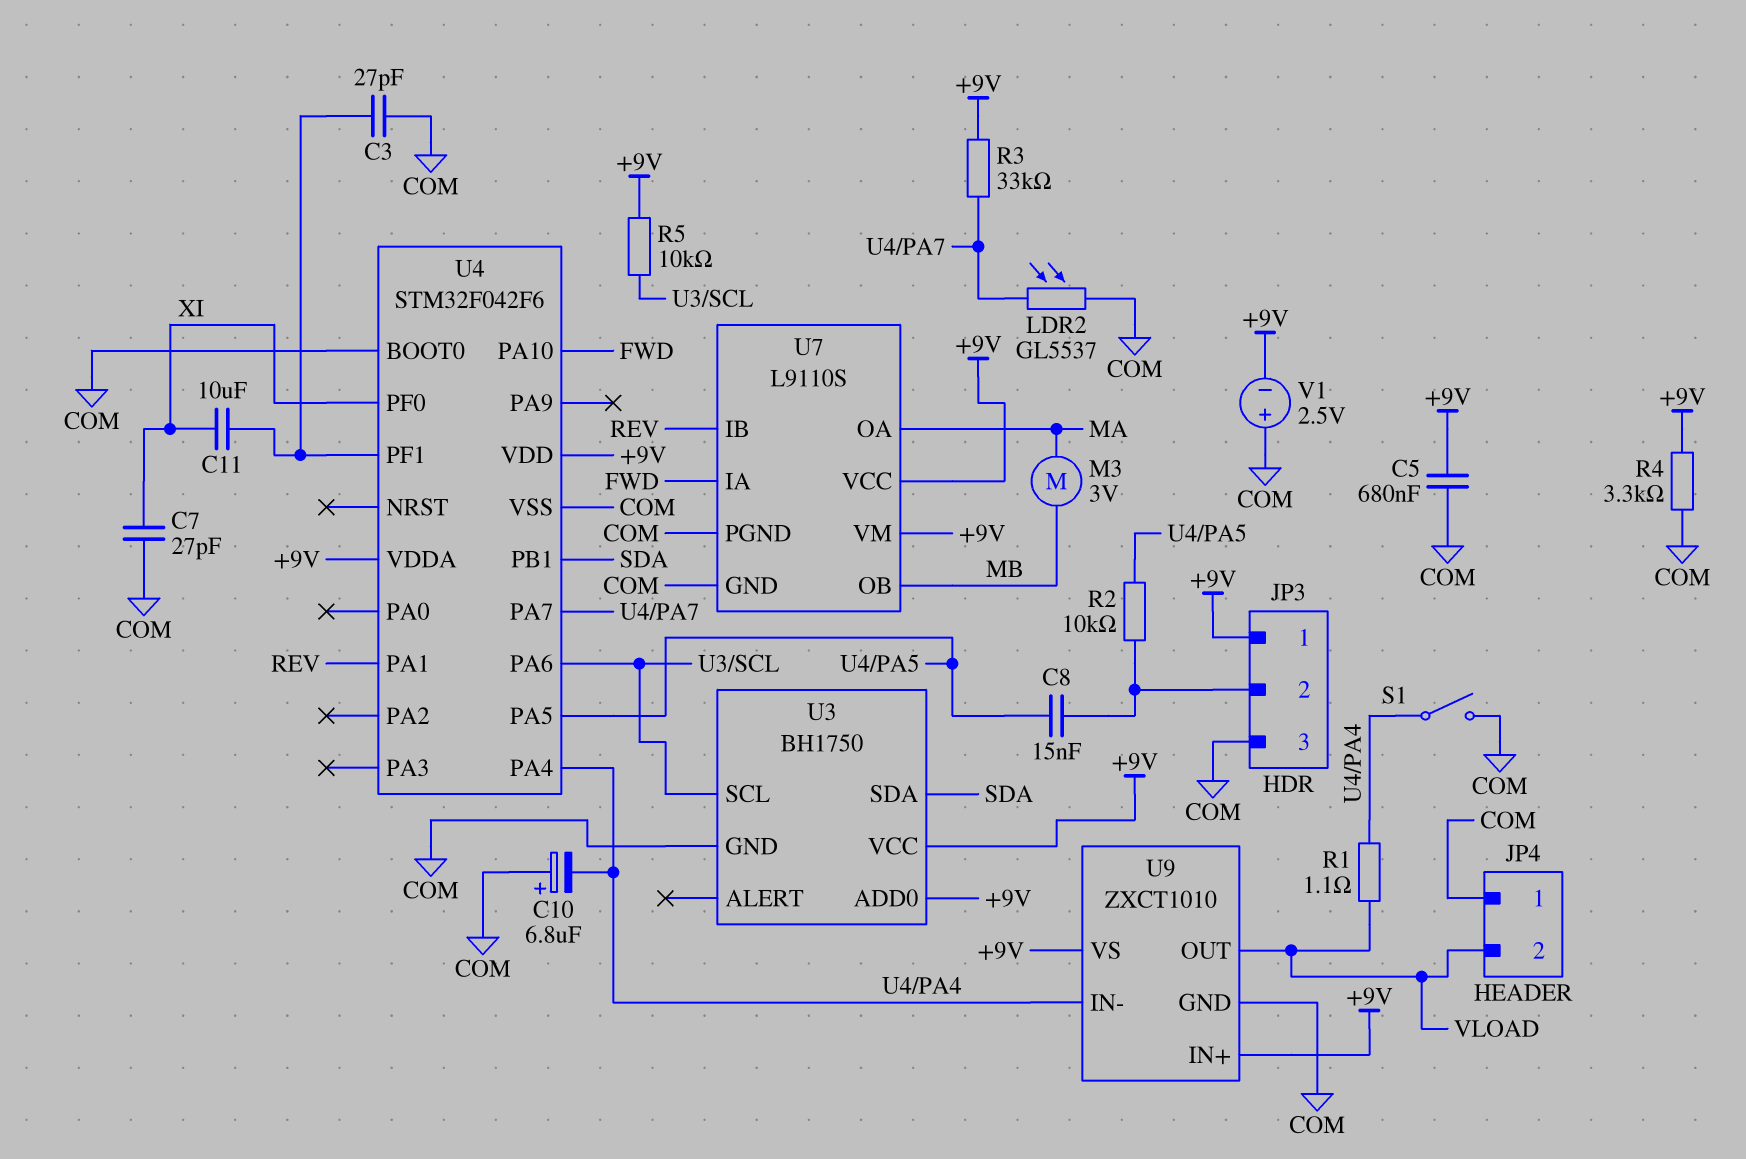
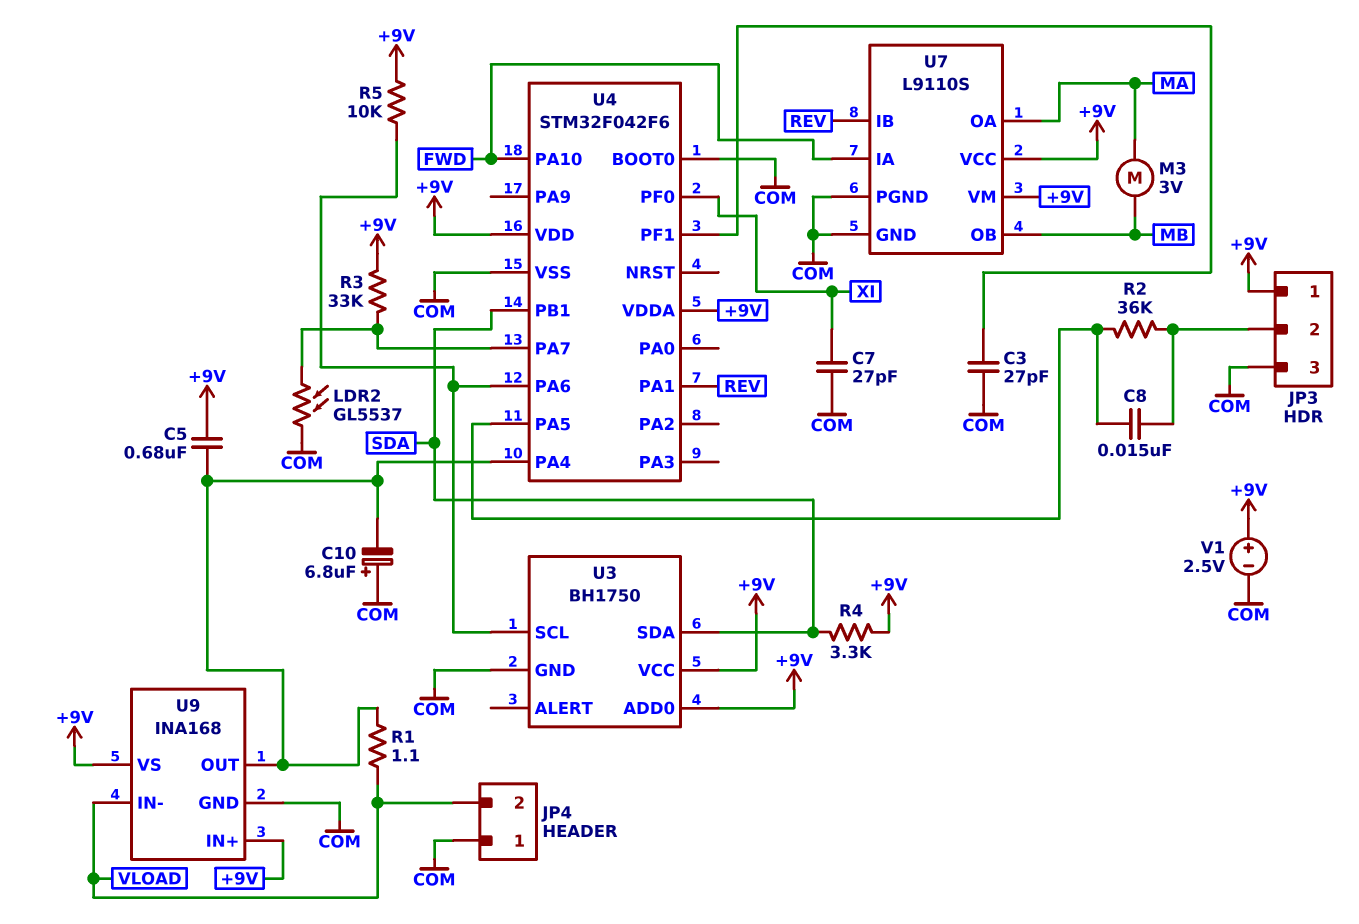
C5: 680nF (+9V, COM) -> 680nF (+9V, U4/PA4)
C11: 10uF (U4/PF1, XI) -> none
R2: 10k (JP3/2, U4/PA5) -> 36k (JP3/2, U4/PA5)
R4: 3.3k (+9V, COM) -> 3.3k (+9V, SDA)
S1: switch (COM, U4/PA4) -> none
U9: ZXCT1010 -> INA168
U9 pin IN-: U4/PA4 -> VLOAD
U9 pin OUT: VLOAD -> U4/PA4
V1: 2.5V (plus COM, minus +9V) -> 2.5V (plus +9V, minus COM)

